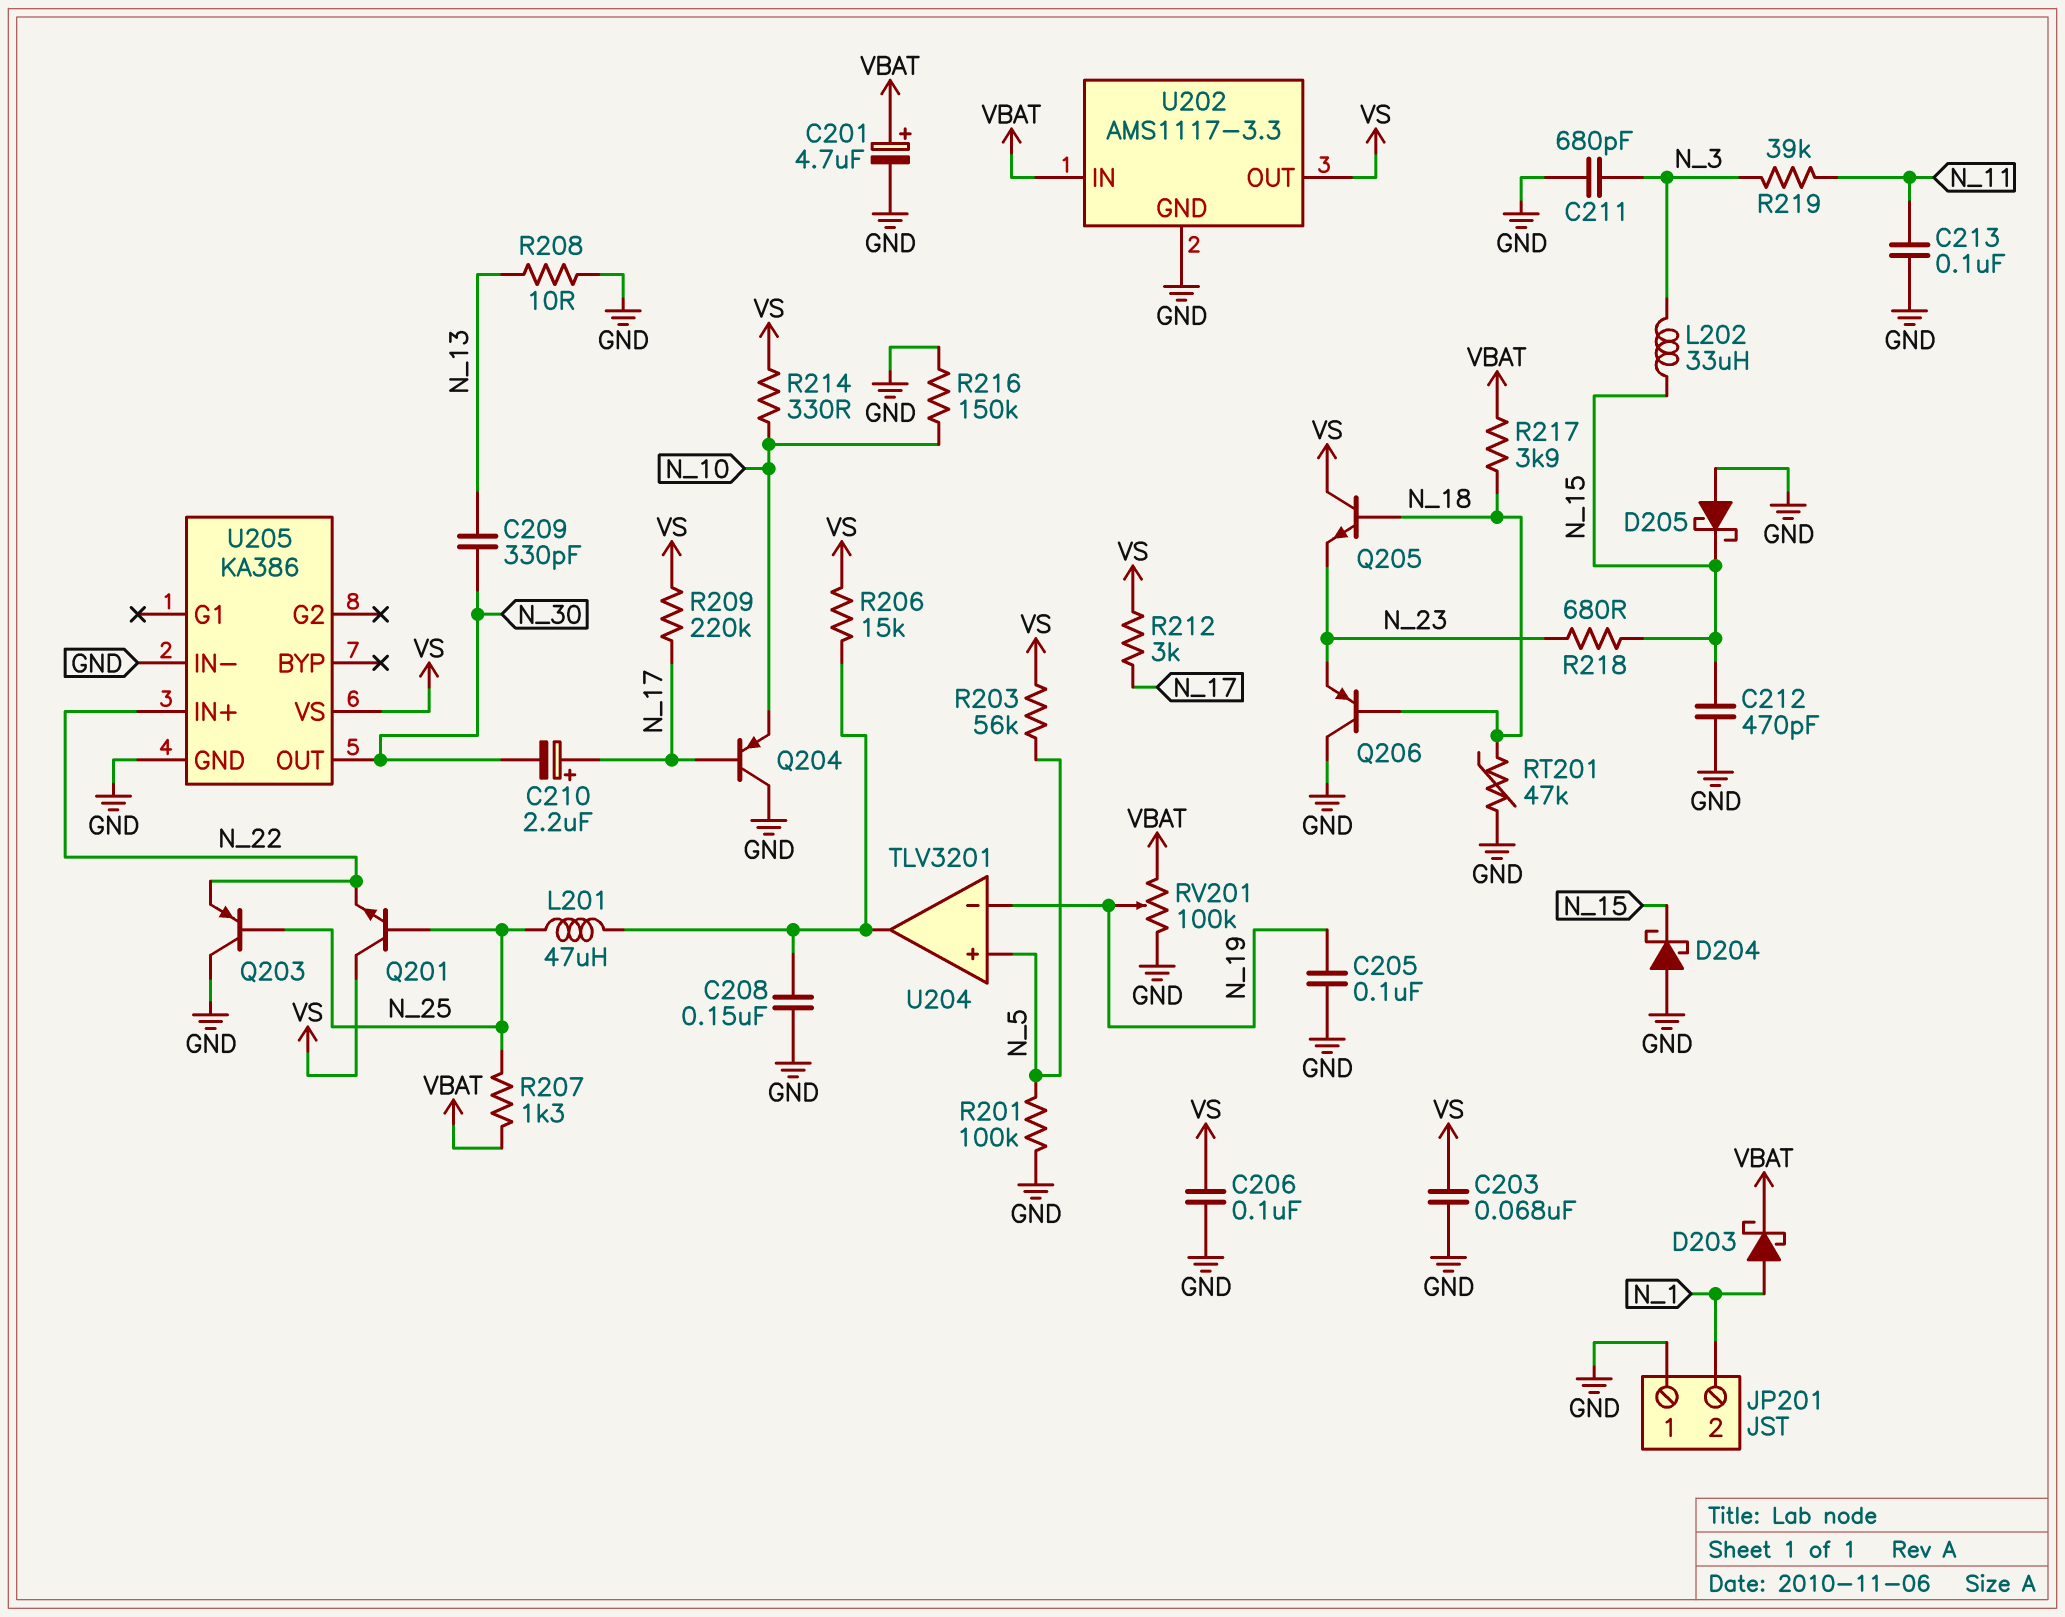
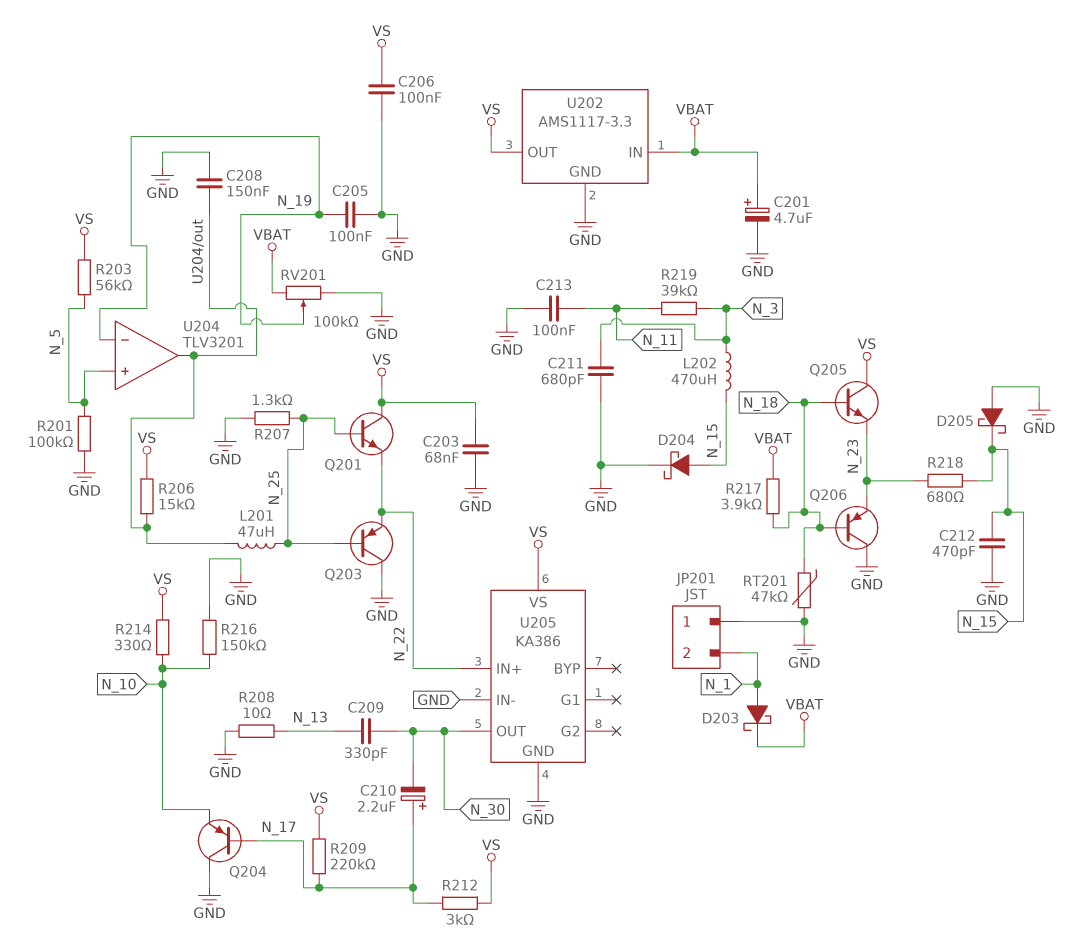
D204: schottky (A GND, K N_15) -> schottky (A N_15, K GND)
L202: 33uH (N_3, N_15) -> 470uH (N_3, N_15)
R207: 1.3k (N_25, VBAT) -> 1.3k (GND, N_25)

